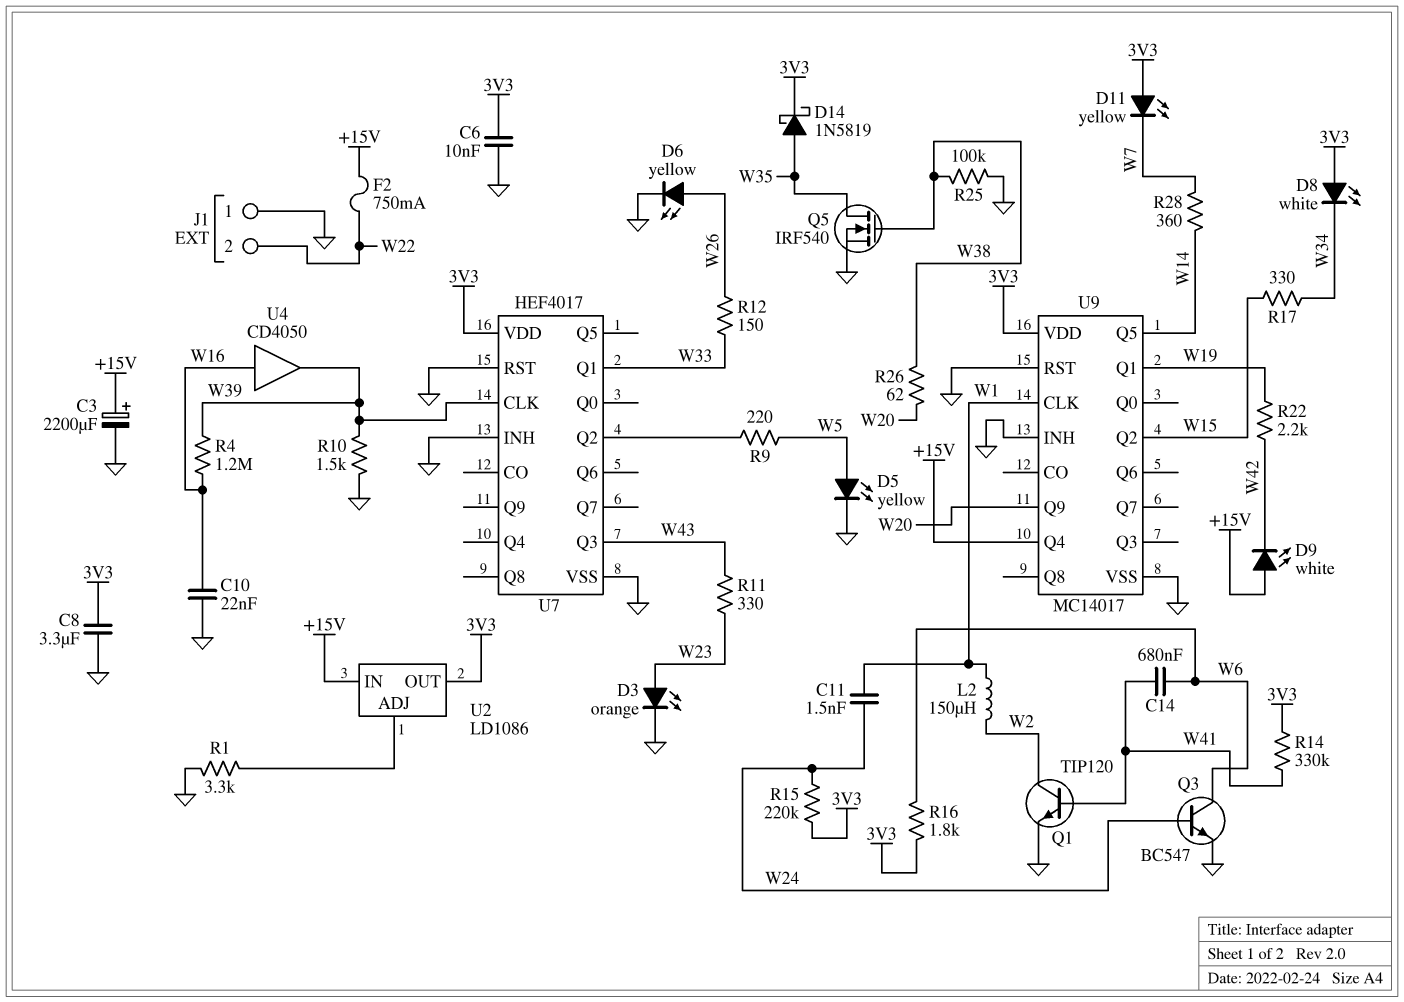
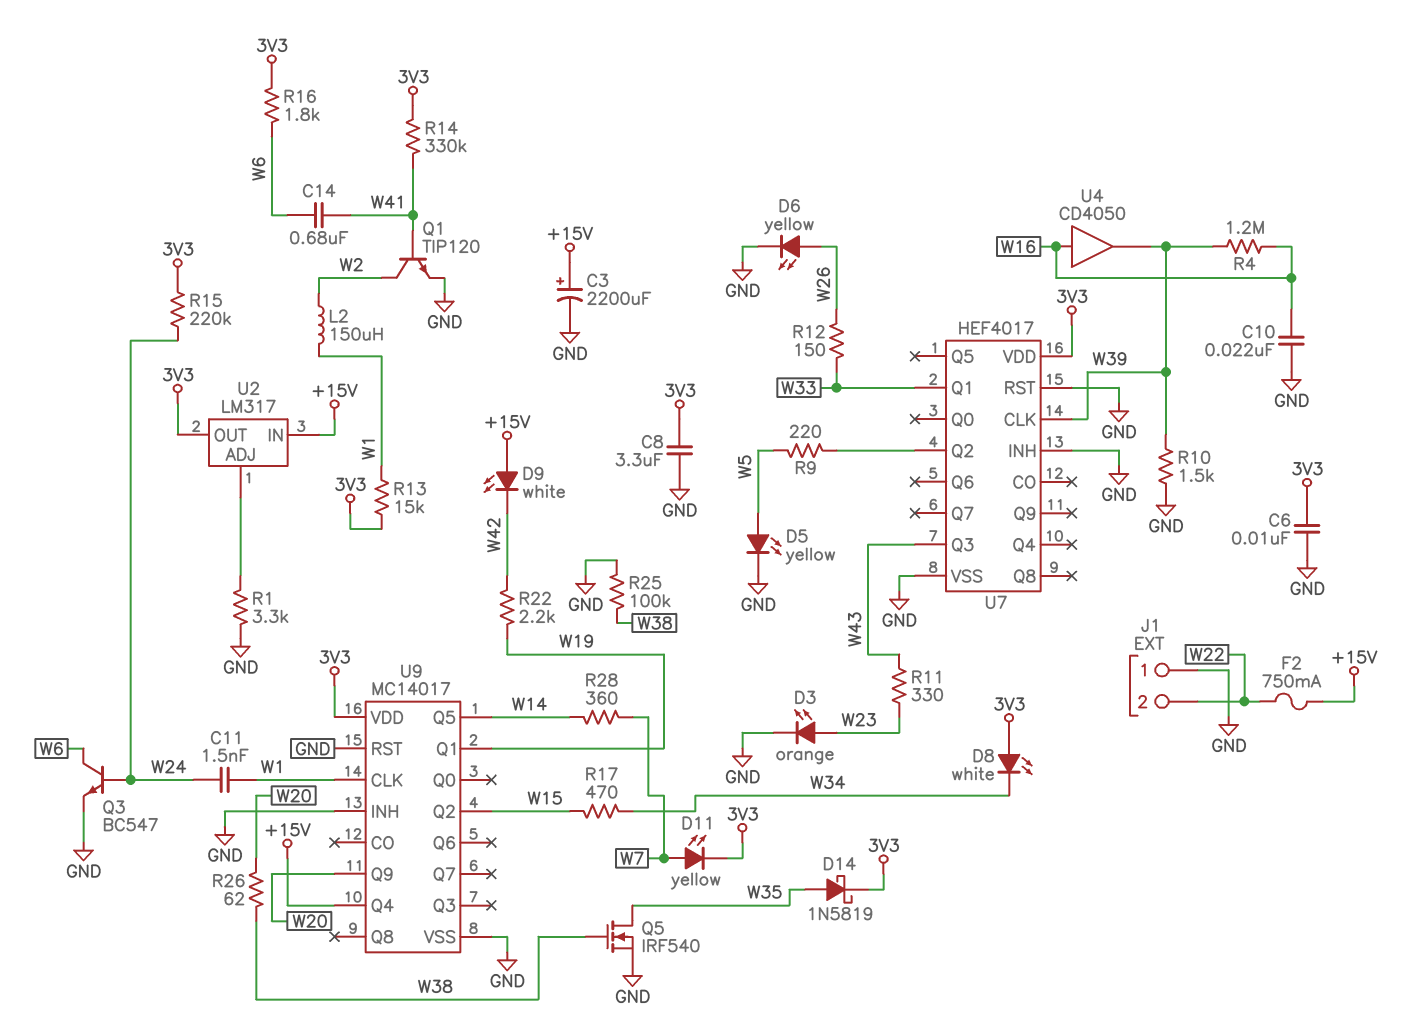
D11: LED yellow (A 3V3, K W7) -> LED yellow (A W7, K 3V3)
R13: none -> 15k (3V3, W1)
R17: 330 (W15, W34) -> 470 (W15, W34)
U2: LD1086 -> LM317

